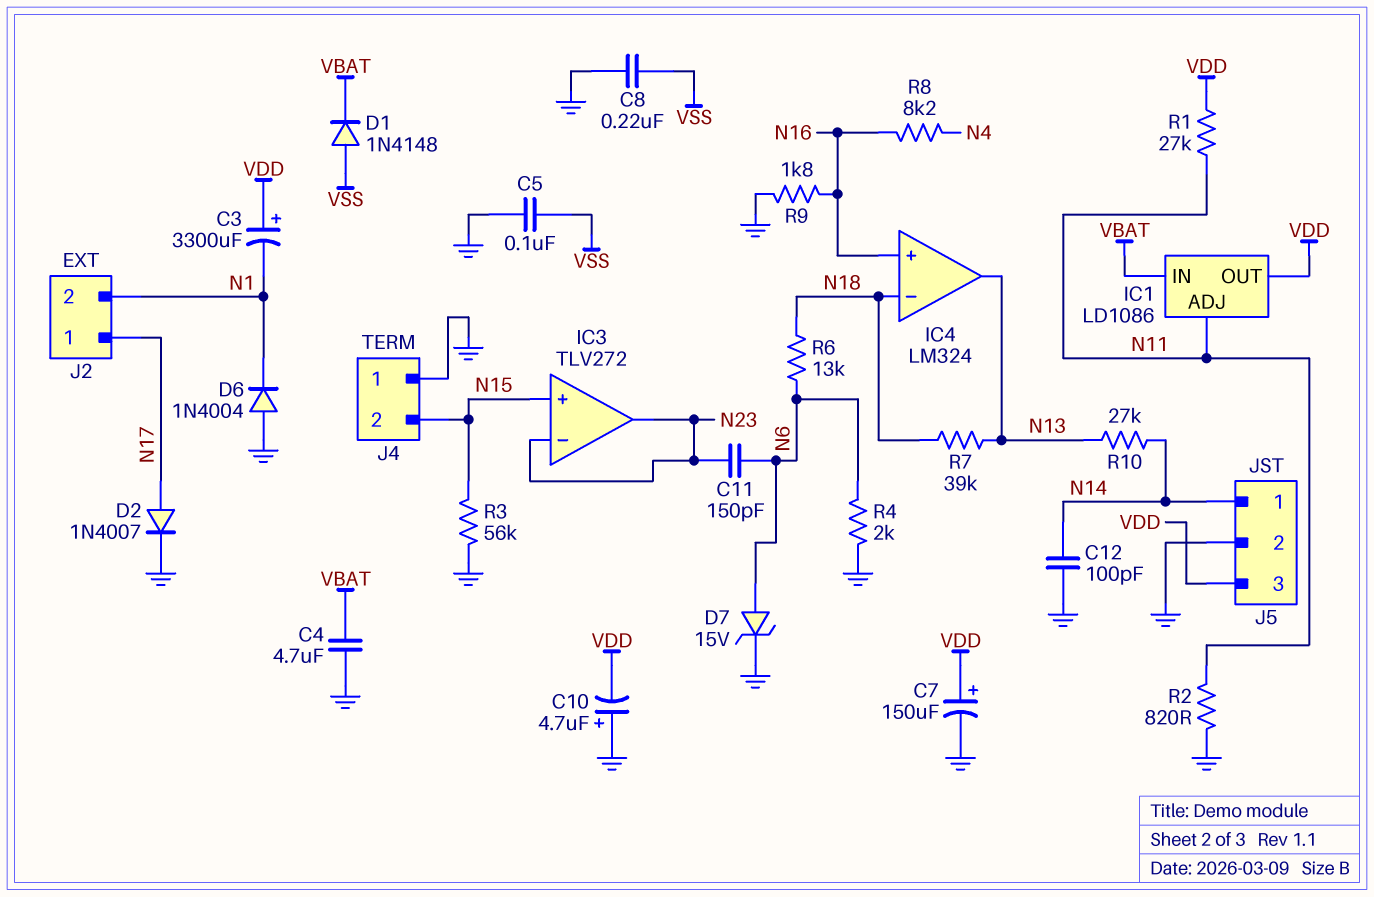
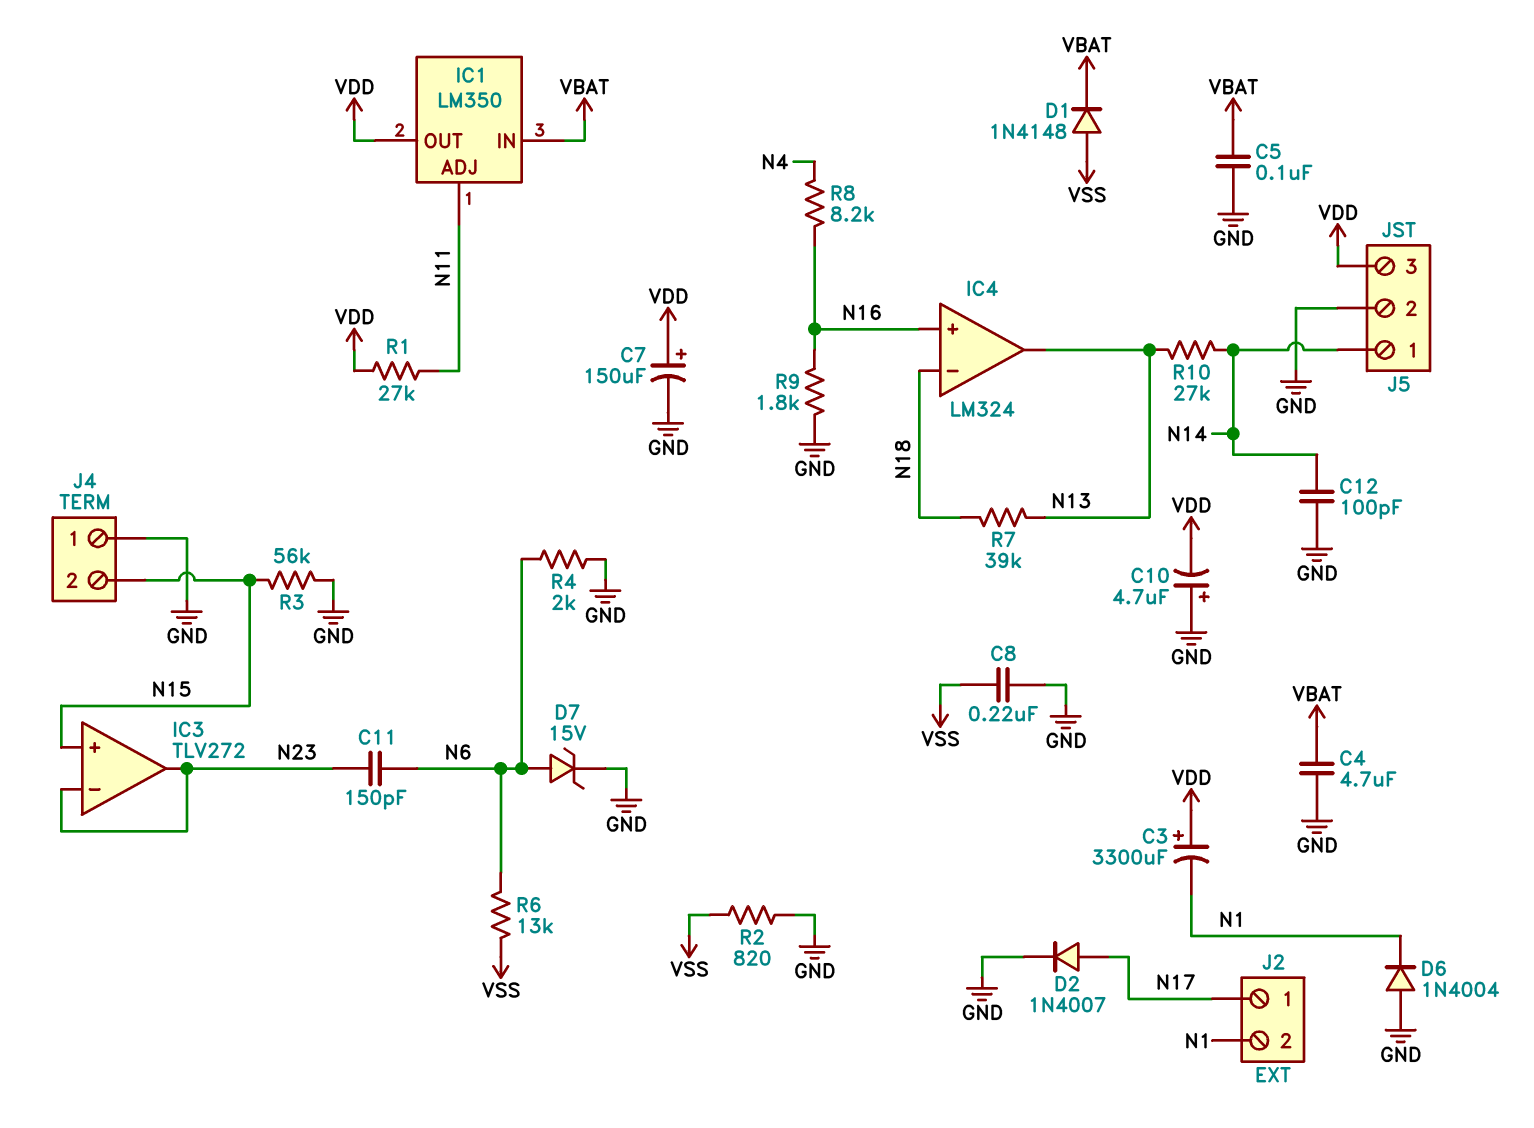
C5: 100nF (GND, VSS) -> 100nF (GND, VBAT)
IC1: LD1086 -> LM350
R2: 820 (GND, N11) -> 820 (GND, VSS)
R6: 13k (N6, N18) -> 13k (N6, VSS)

